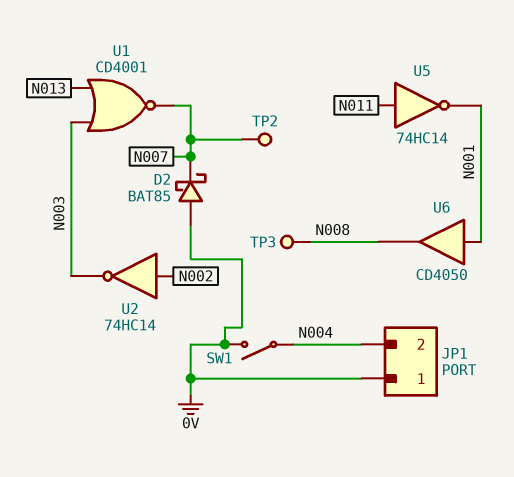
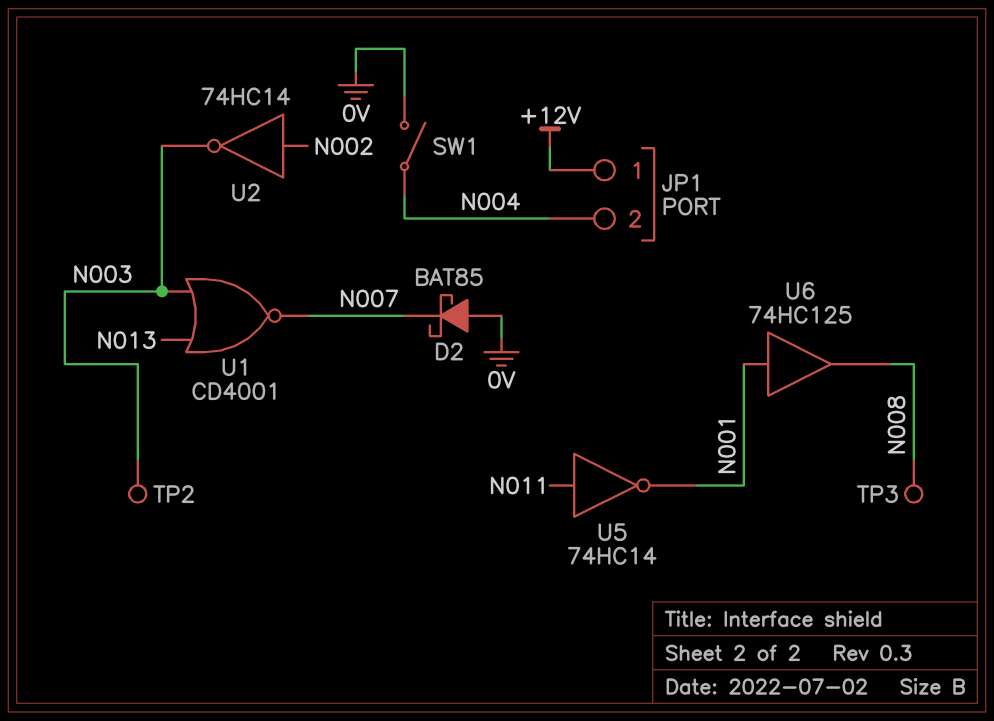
JP1 pin 1: 0V -> +12V
TP2: test point (N007) -> test point (N003)
U6: buffer CD4050 (in N001, out N008) -> buffer 74HC125 (in N001, out N008)

